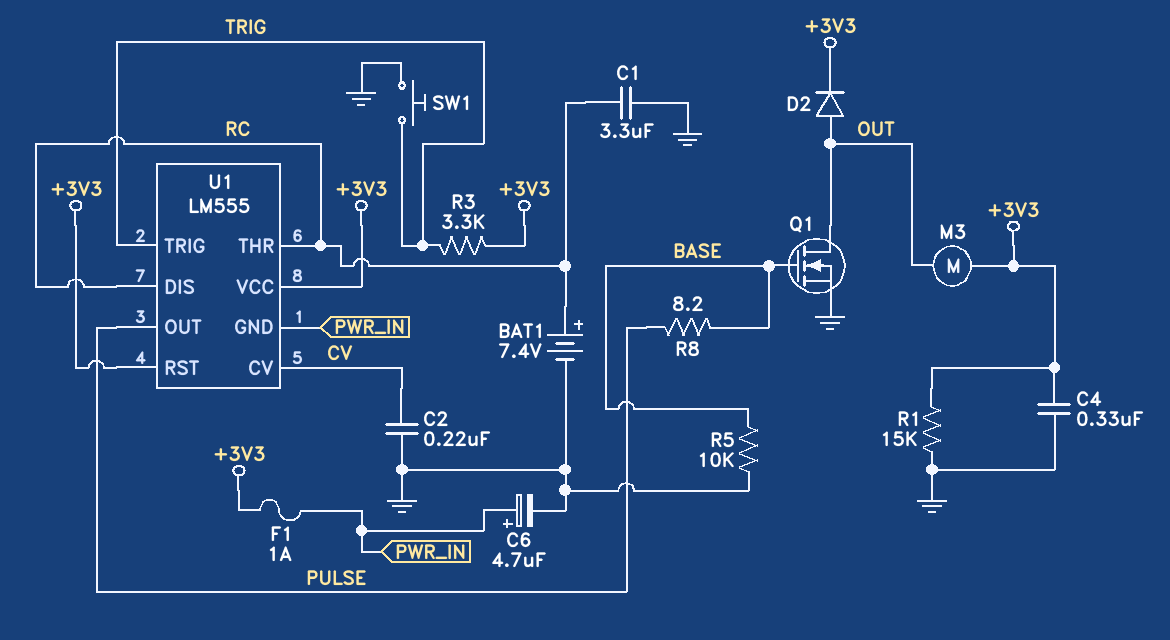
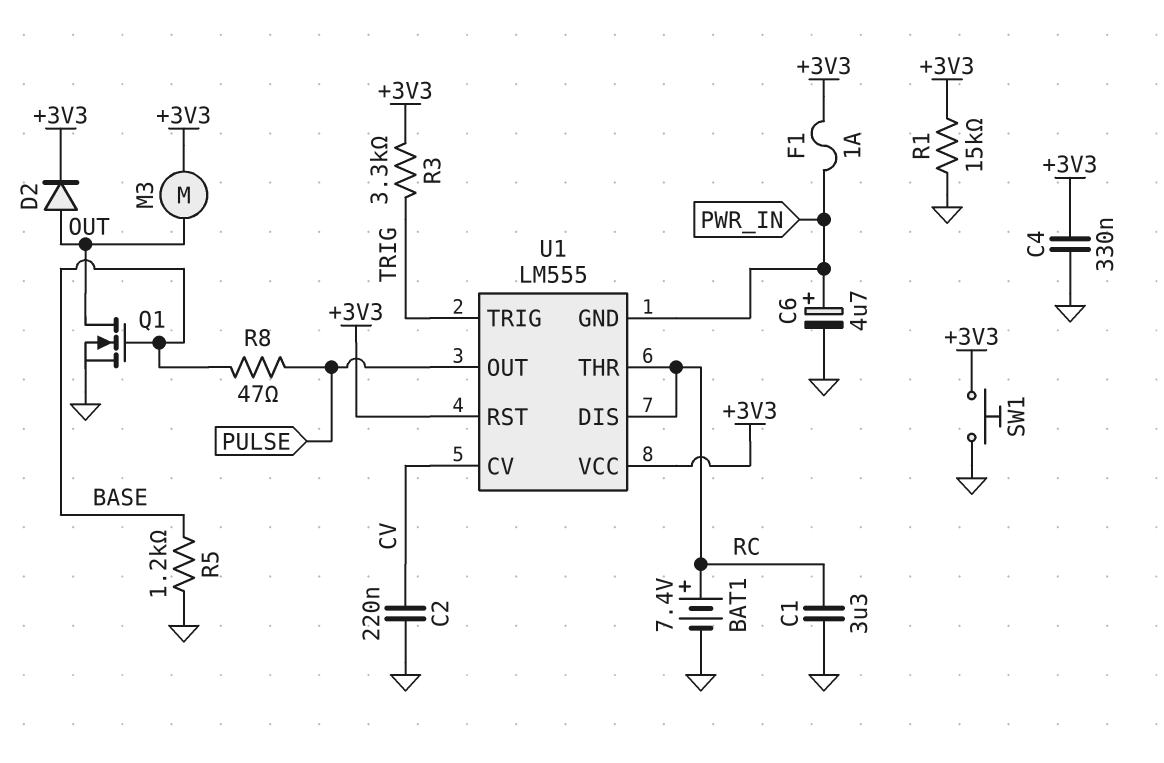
R5: 10k (BASE, GND) -> 1.2k (BASE, GND)
R8: 8.2 (BASE, PULSE) -> 47 (BASE, PULSE)
SW1: button (GND, TRIG) -> button (+3V3, GND)

